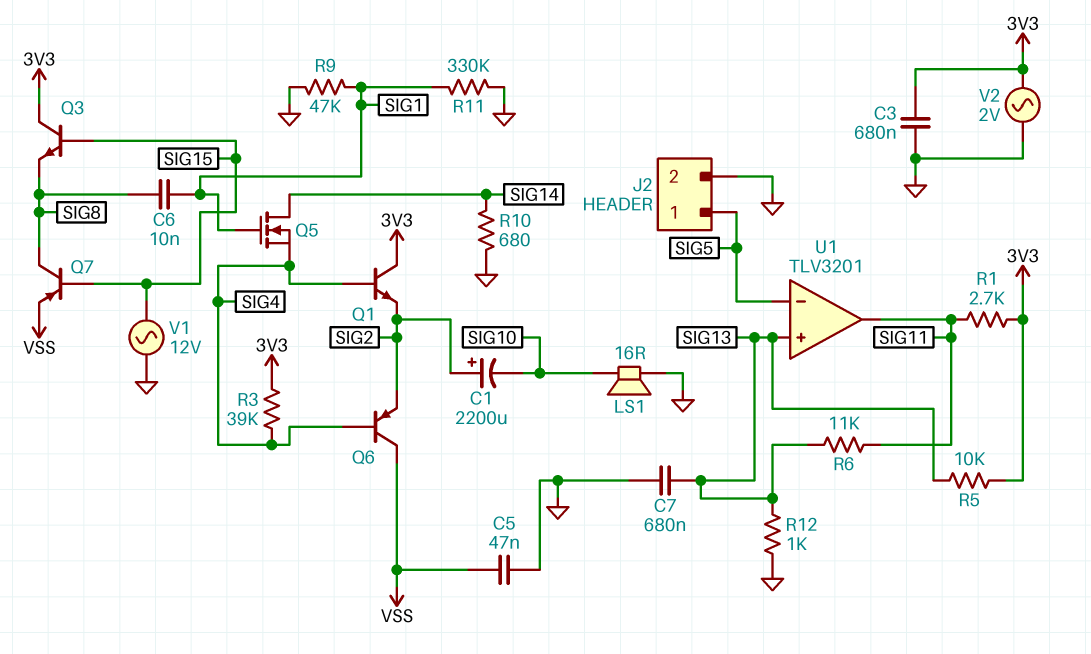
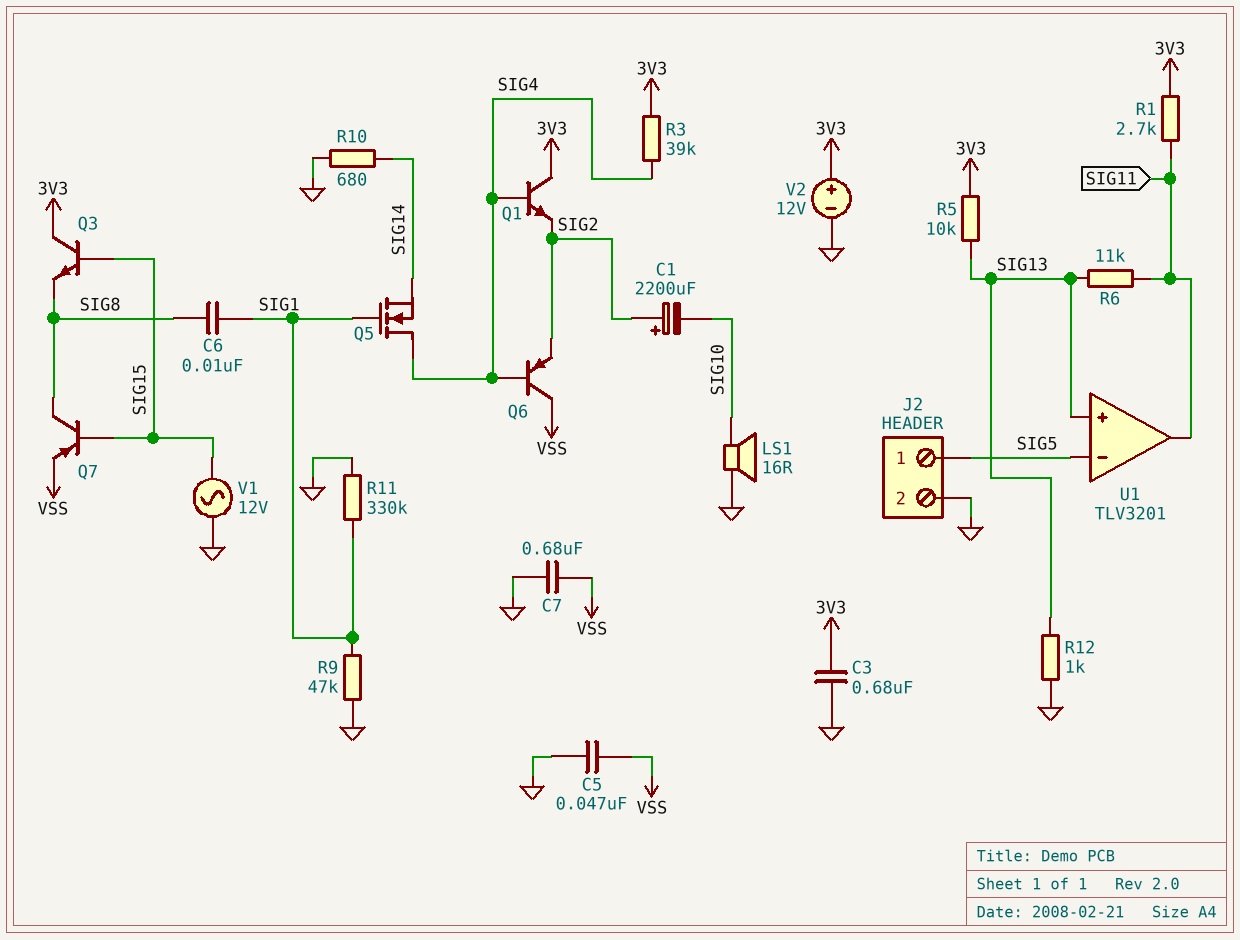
C7: 680nF (GND, SIG13) -> 680nF (GND, VSS)
Q5: NMOS (G SIG1, D SIG14, S SIG4) -> NMOS (G SIG1, D SIG4, S SIG14)
V2: AC 2V (3V3, GND) -> 12V (plus 3V3, minus GND)

